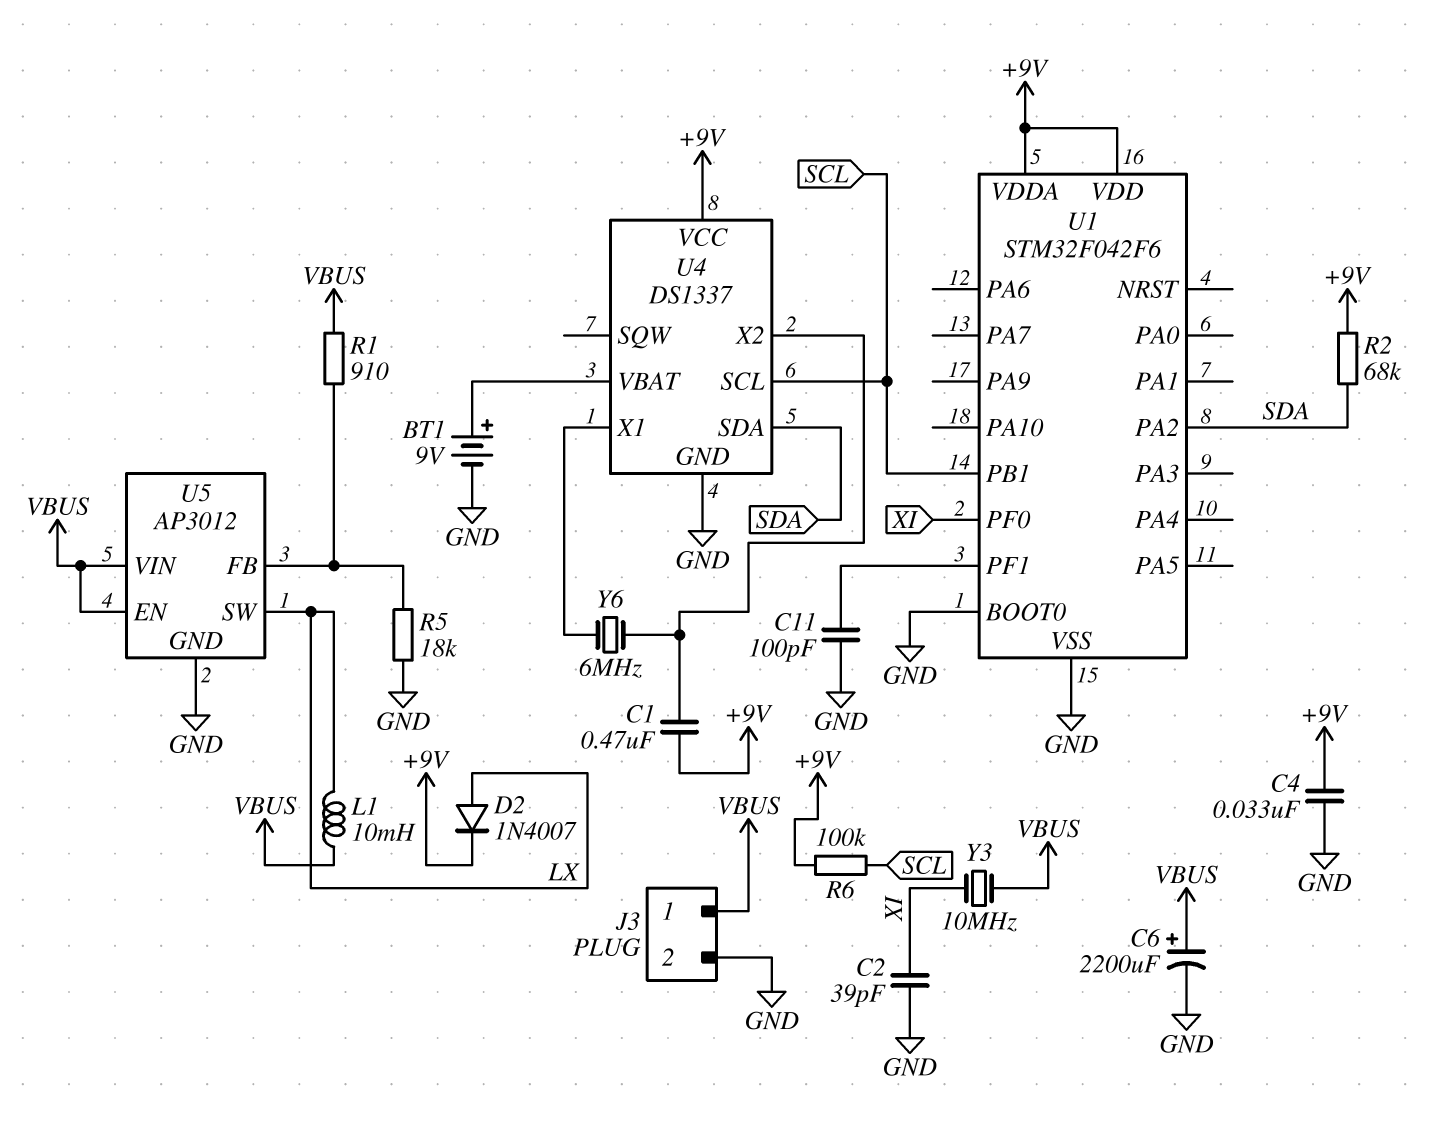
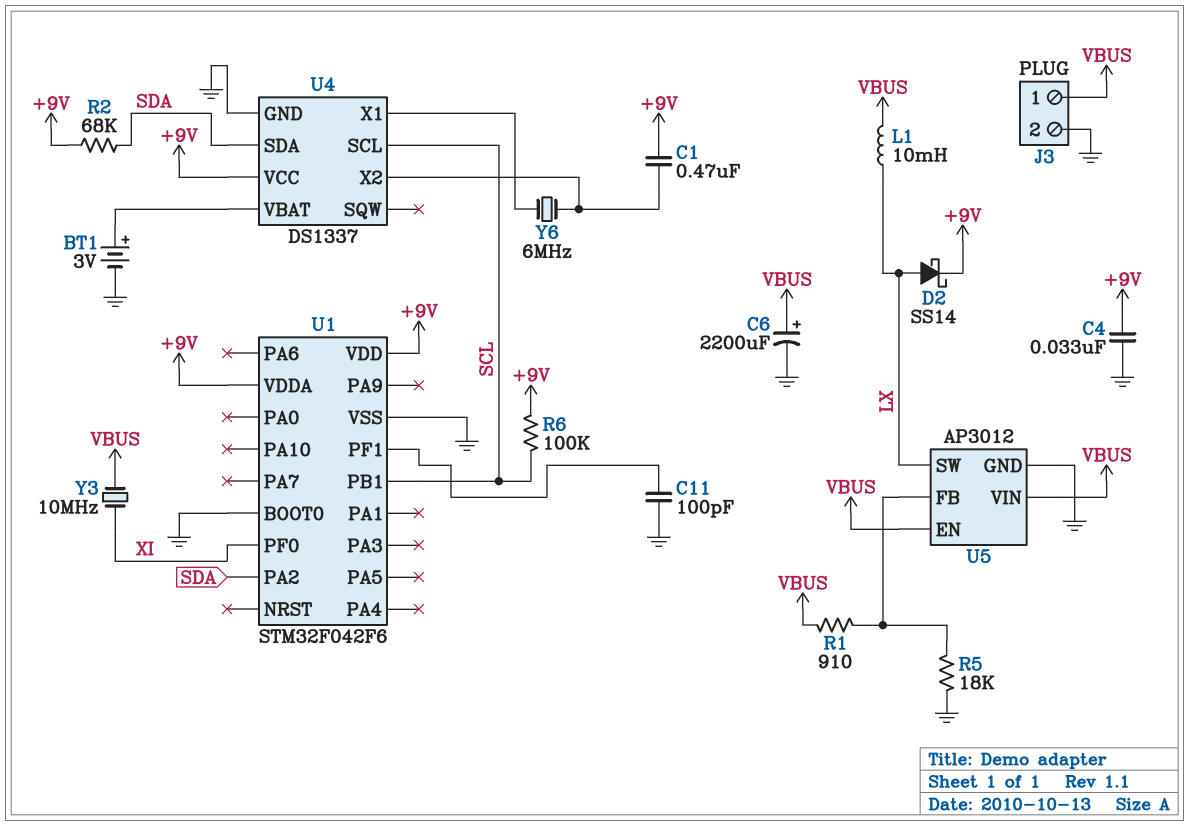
BT1: 9V (plus U4/VBAT, minus GND) -> 3V (plus U4/VBAT, minus GND)
C2: 39pF (GND, XI) -> none
D2: diode 1N4007 (A LX, K +9V) -> schottky SS14 (A LX, K +9V)

